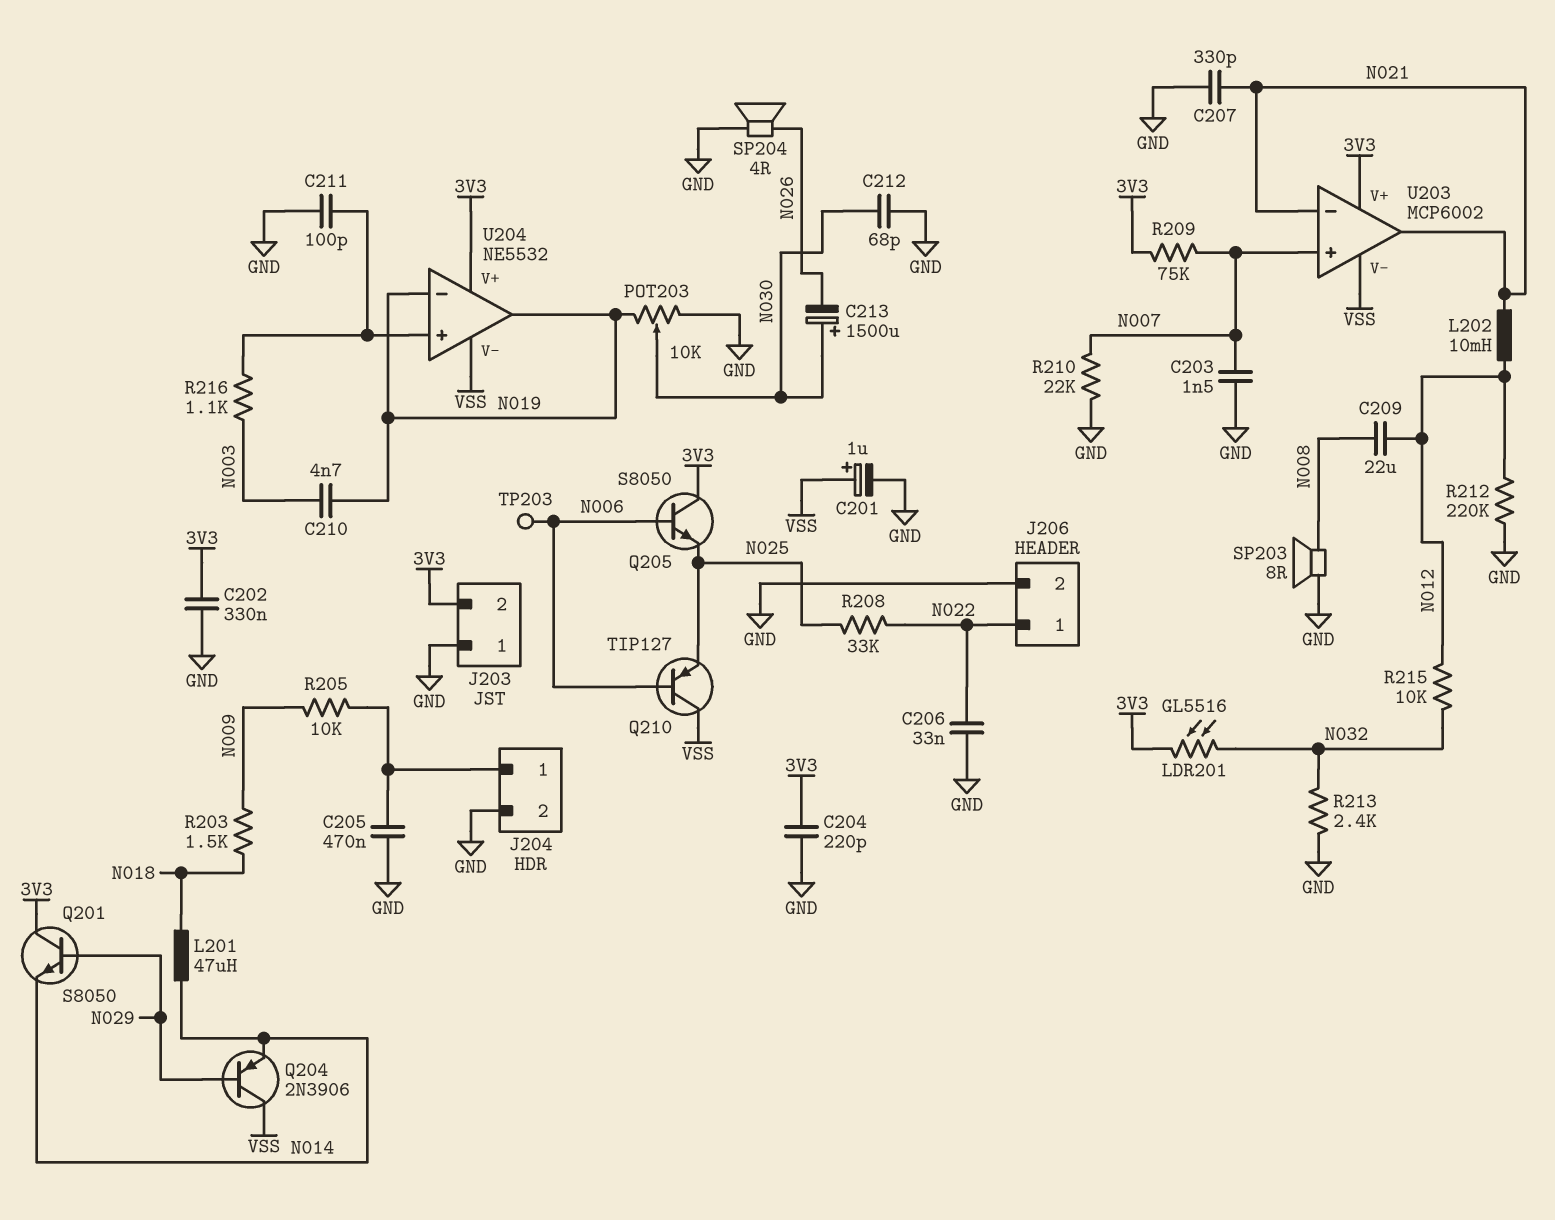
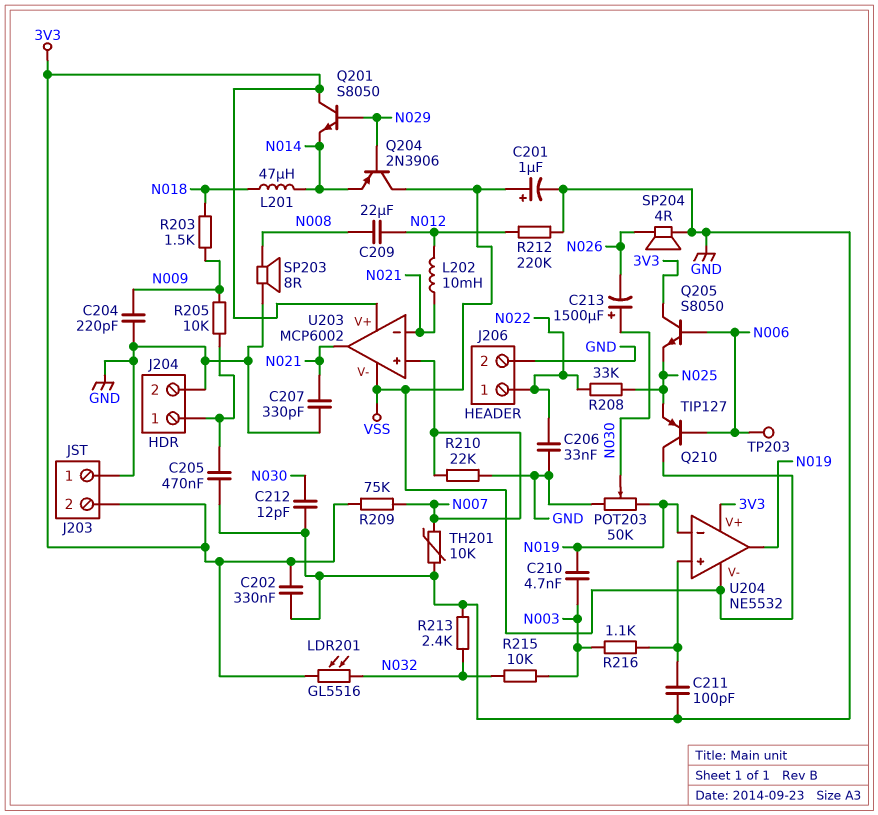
C203: 1.5nF (GND, N007) -> none
C204: 220pF (3V3, GND) -> 220pF (GND, N009)
C212: 68pF (GND, N030) -> 12pF (GND, N030)
POT203: 10k (GND, N019, wiper N030) -> 50k (GND, N019, wiper N030)
R215: 10k (N012, N032) -> 10k (N003, N032)
TH201: none -> 10k (GND, N007)

